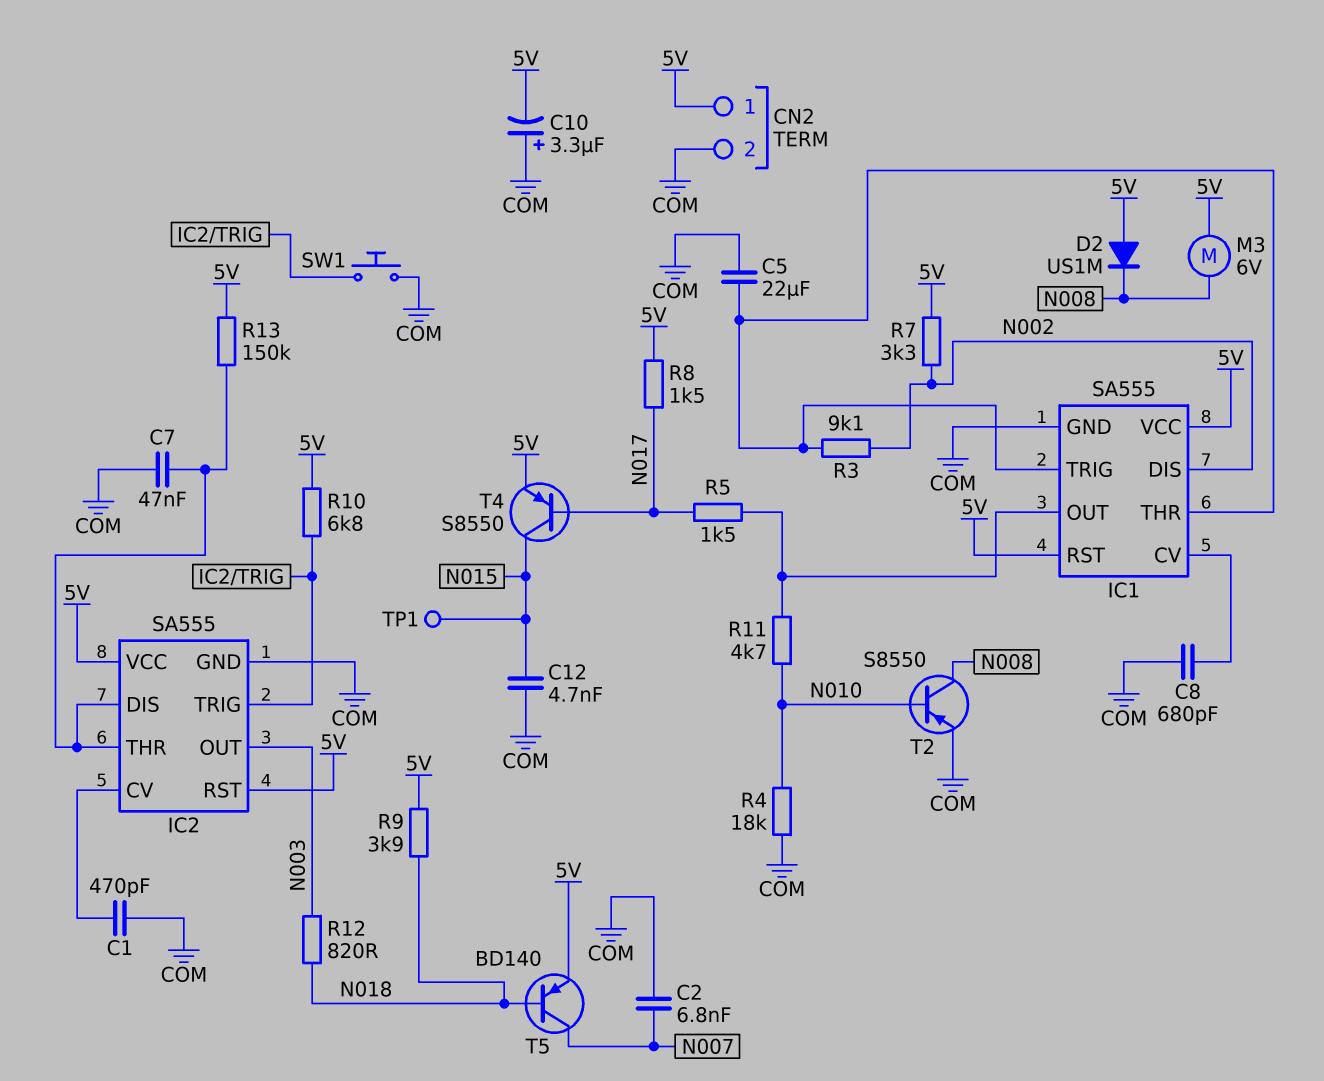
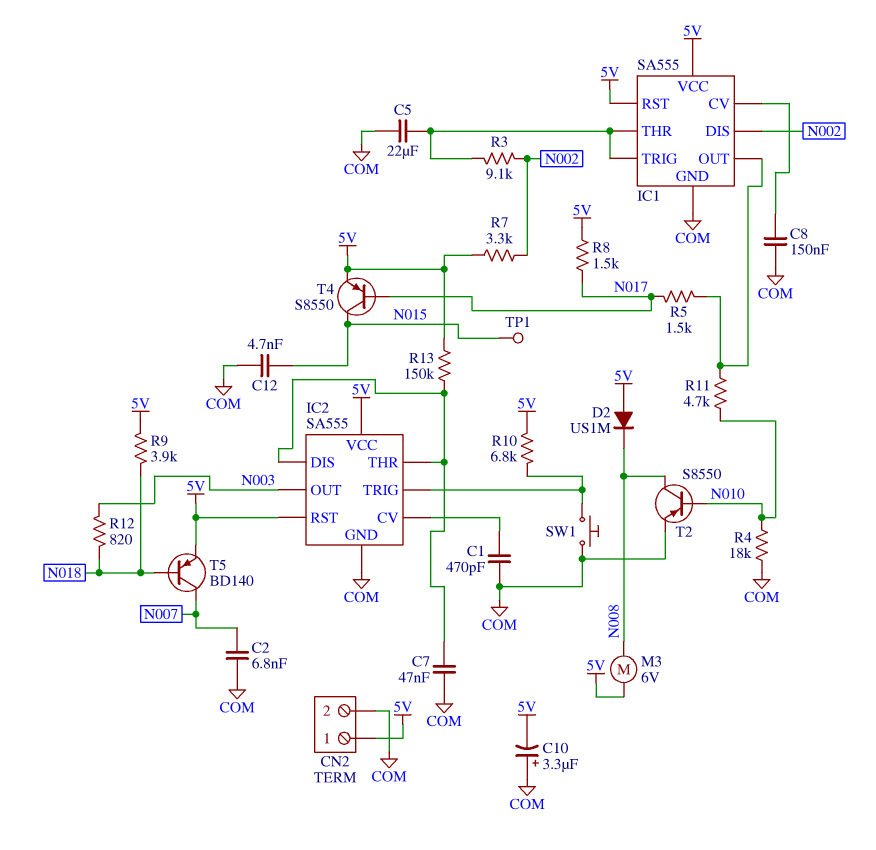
C8: 680pF (COM, IC1/CV) -> 150nF (COM, IC1/CV)

